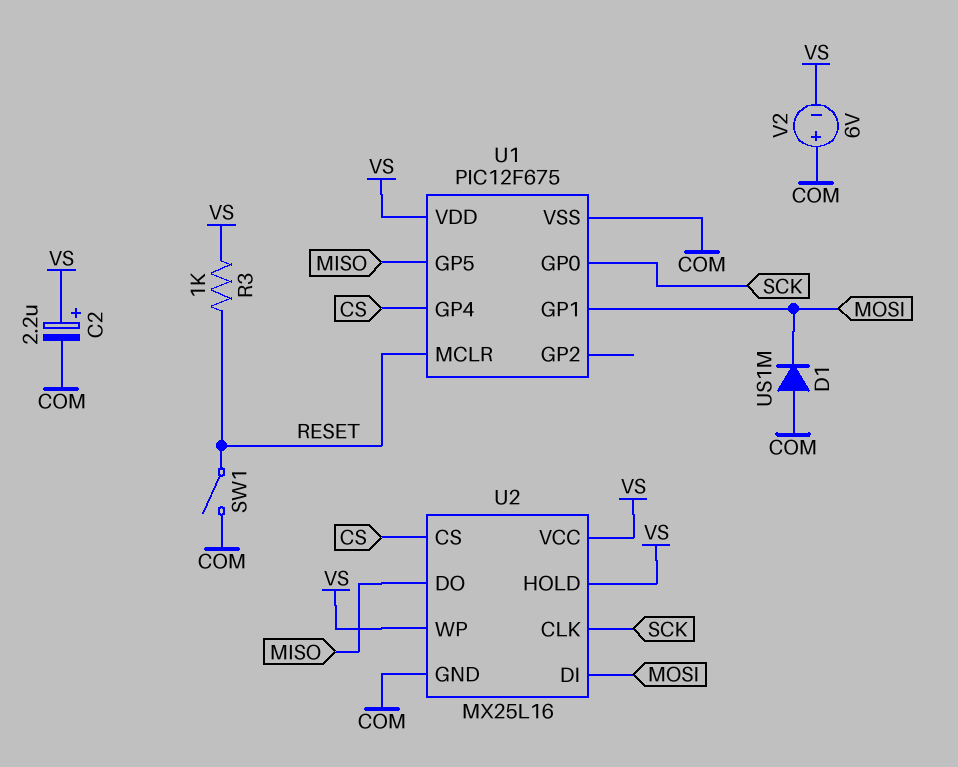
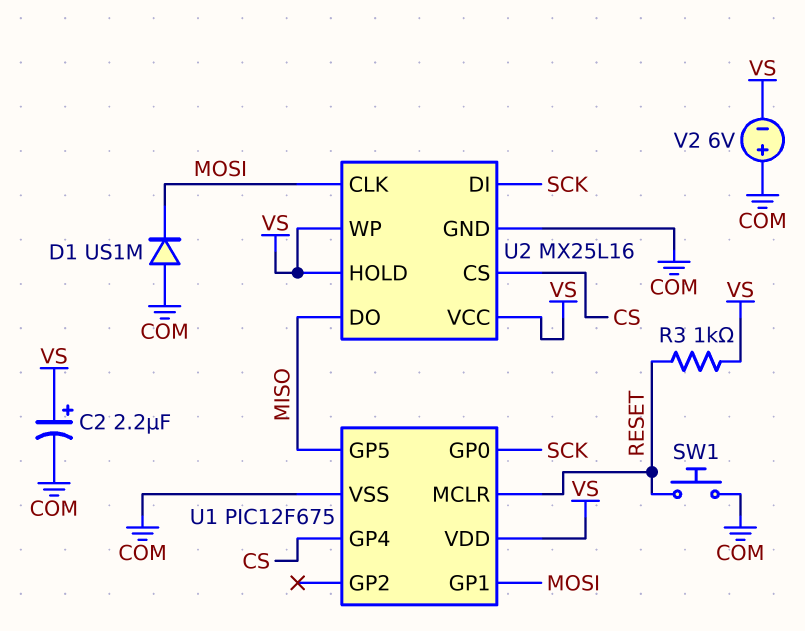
SW1: switch (COM, RESET) -> button (COM, RESET)
U2 pin CLK: SCK -> MOSI
U2 pin DI: MOSI -> SCK

